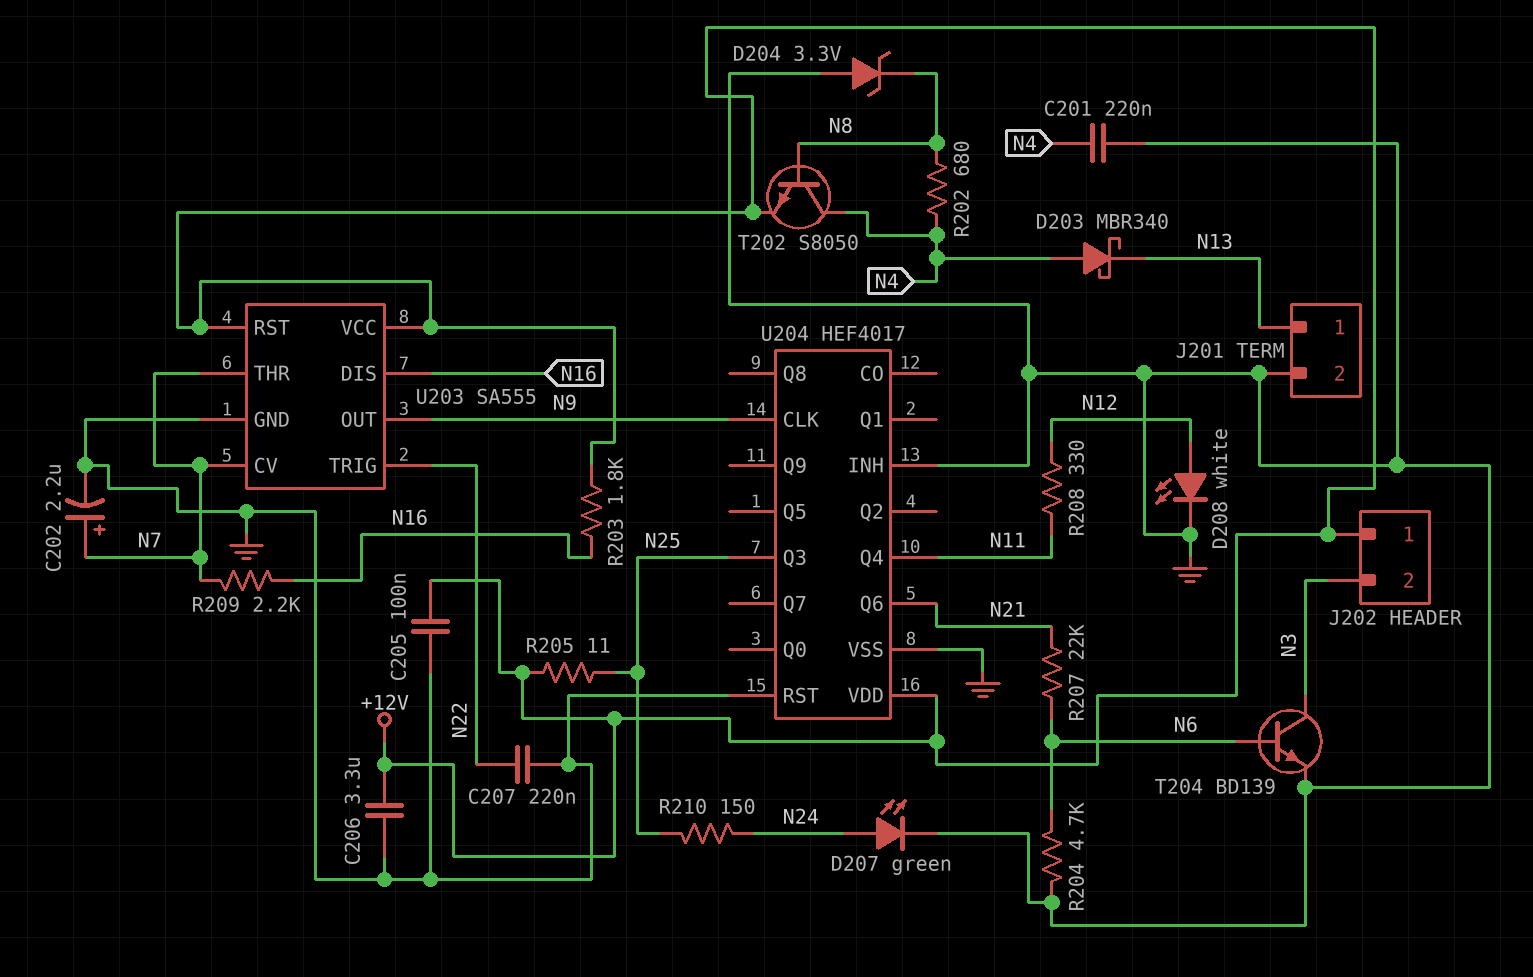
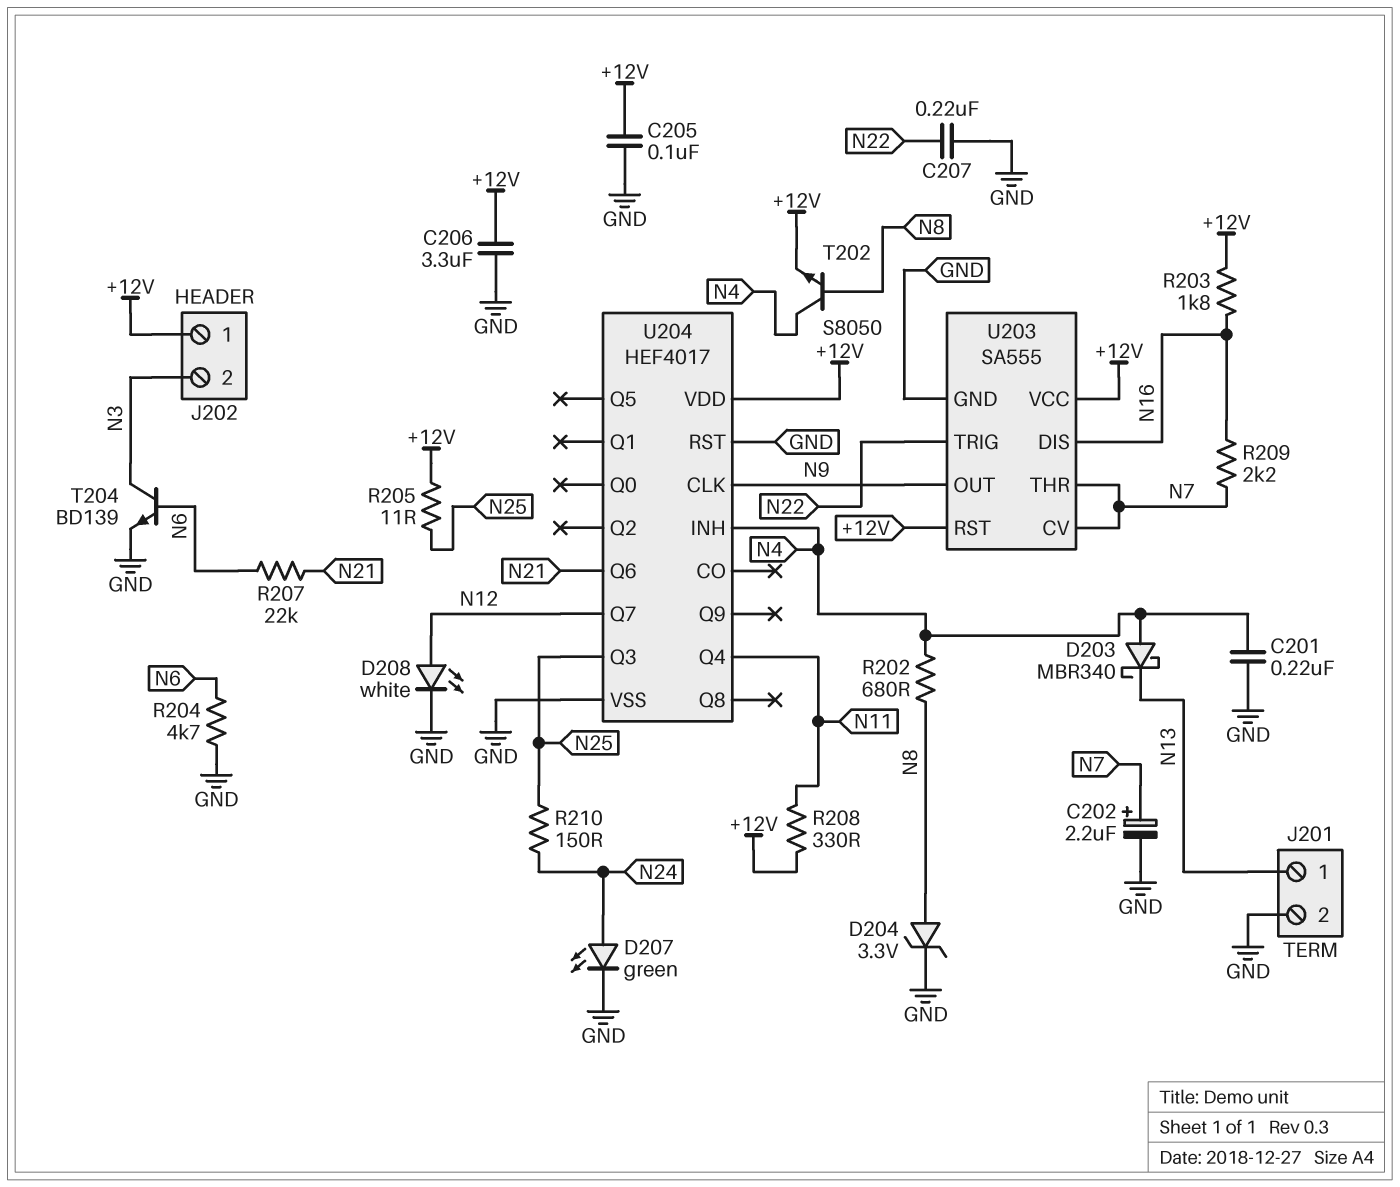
D204: zener 3.3V (A GND, K N8) -> zener 3.3V (A N8, K GND)
R208: 330 (N11, N12) -> 330 (+12V, N11)
U204 pin INH: GND -> N4
U204 pin Q7: none -> N12

